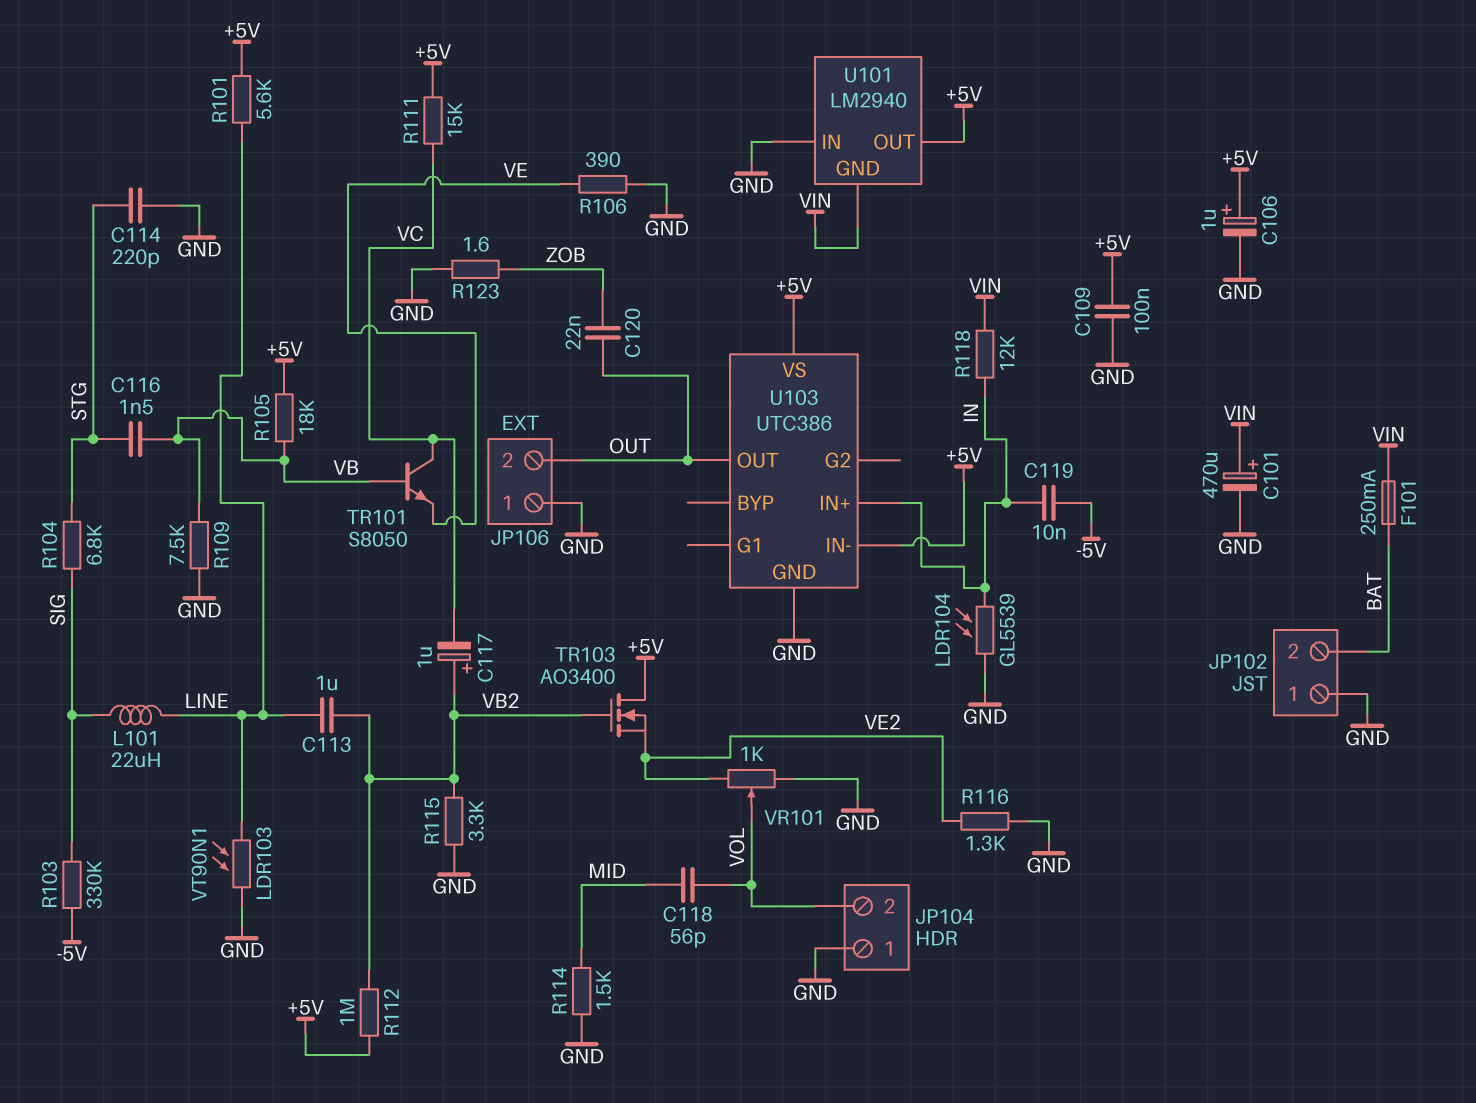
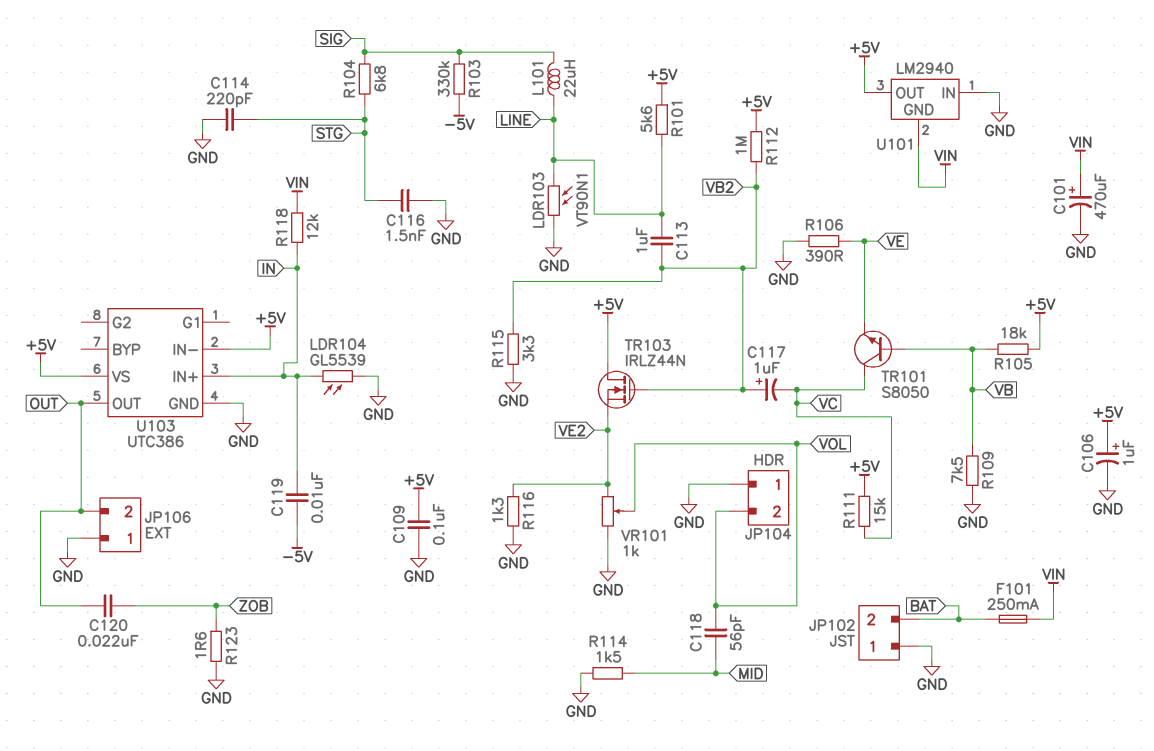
C116: 1.5nF (STG, VB) -> 1.5nF (GND, STG)
TR103: NMOS AO3400 (G VB2, D +5V, S VE2) -> NMOS IRLZ44N (G VB2, D +5V, S VE2)

